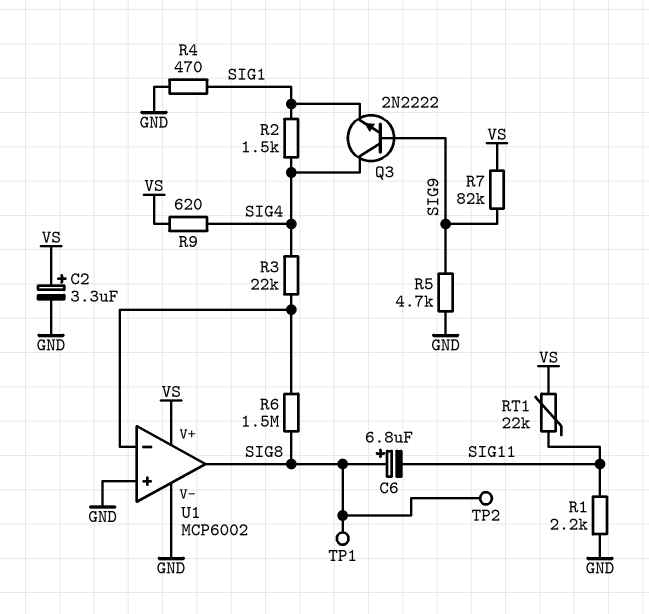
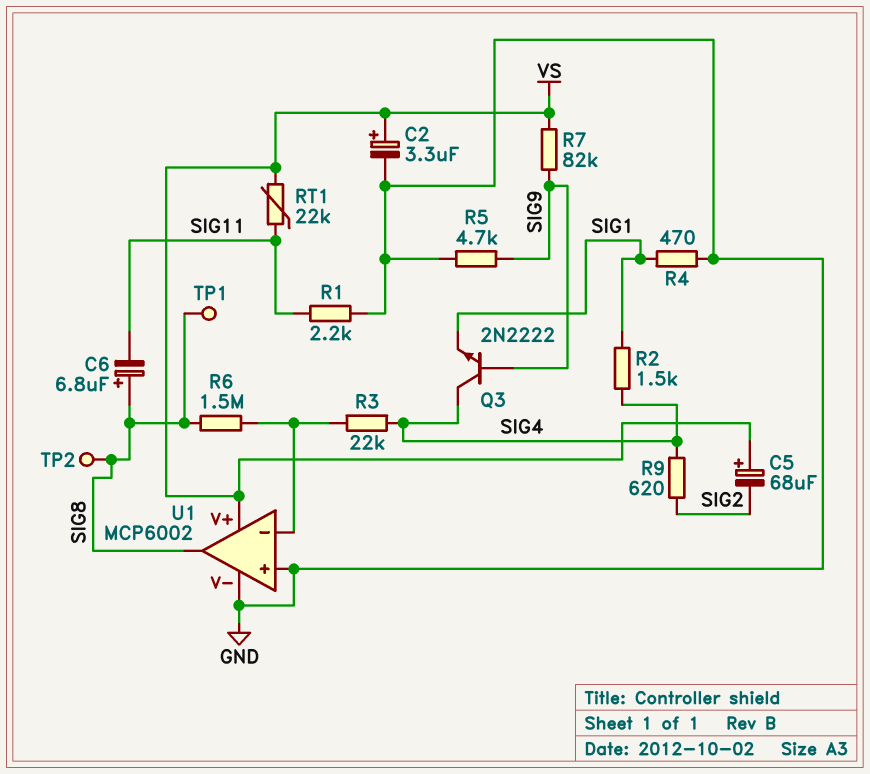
C5: none -> 68uF (plus VS, minus SIG2)
R9: 620 (SIG4, VS) -> 620 (SIG2, SIG4)

